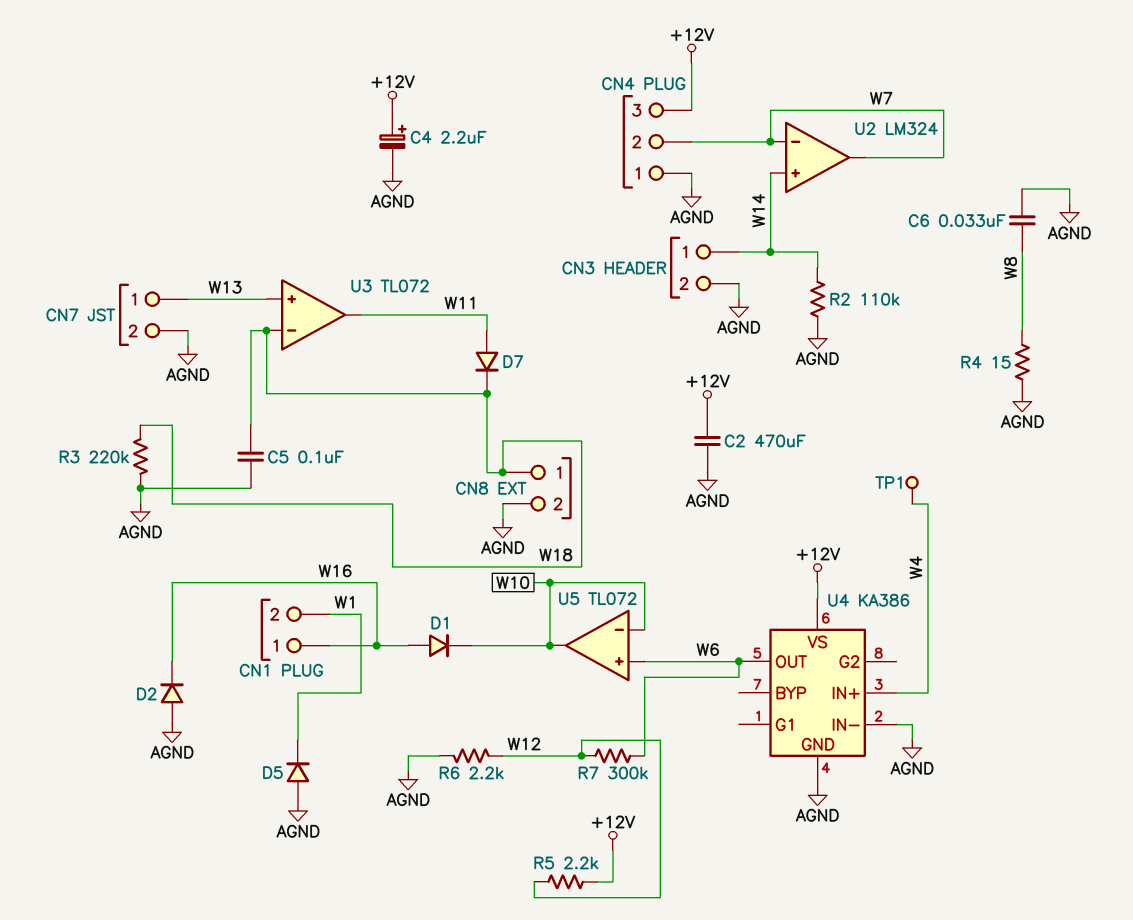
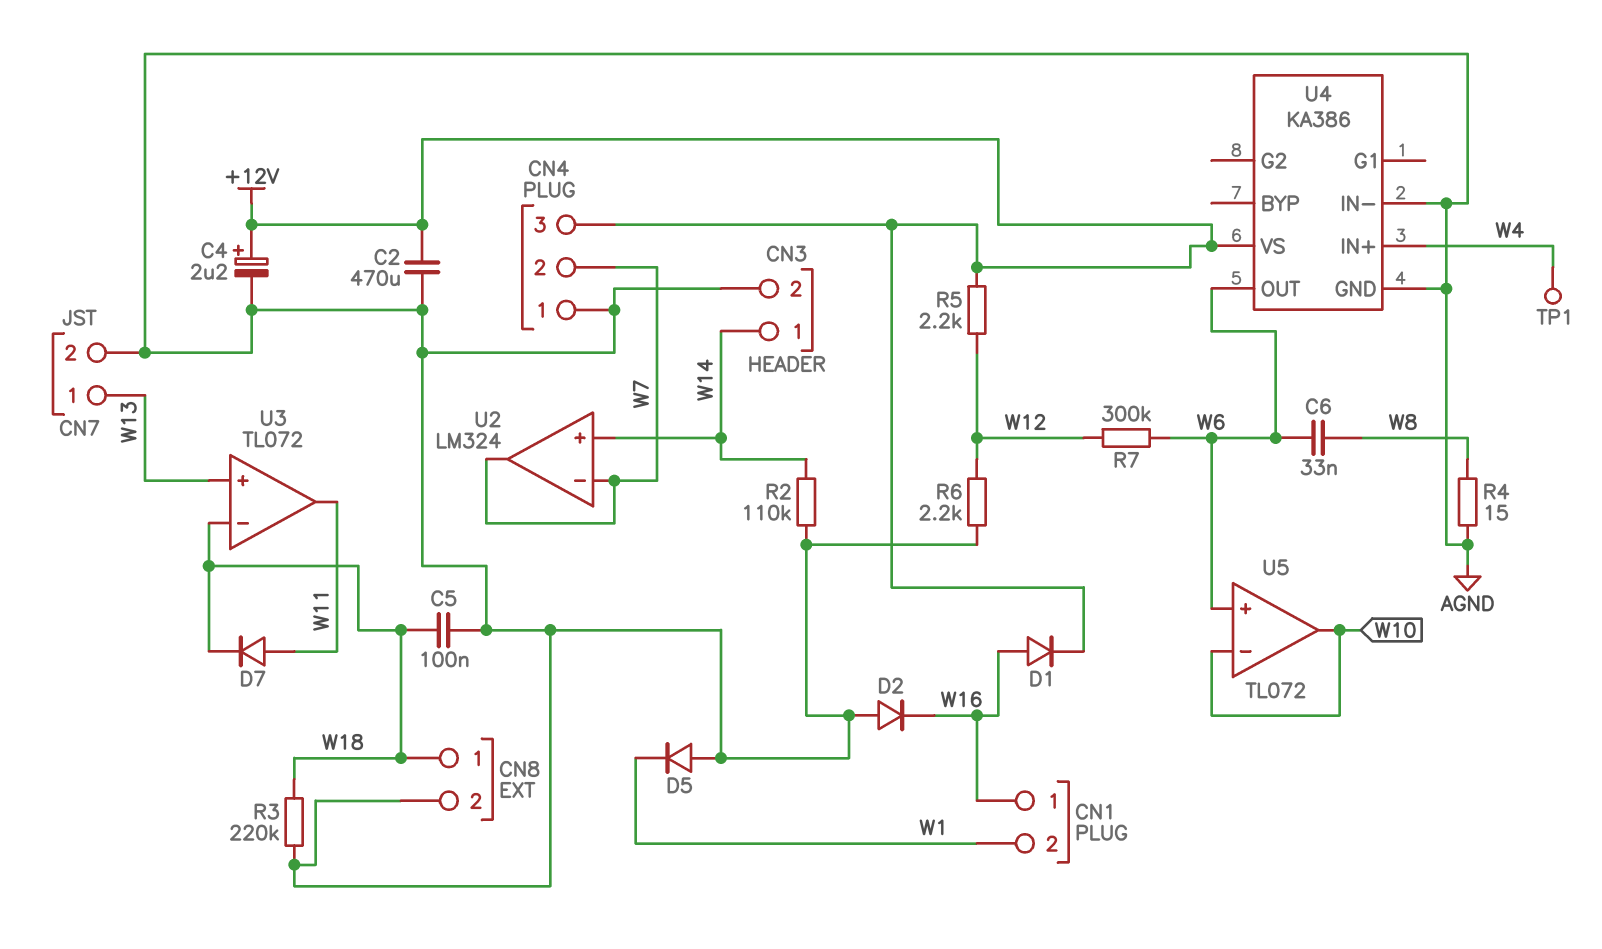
C6: 33nF (AGND, W8) -> 33nF (W6, W8)
D1: diode (A W16, K W10) -> diode (A W16, K +12V)

